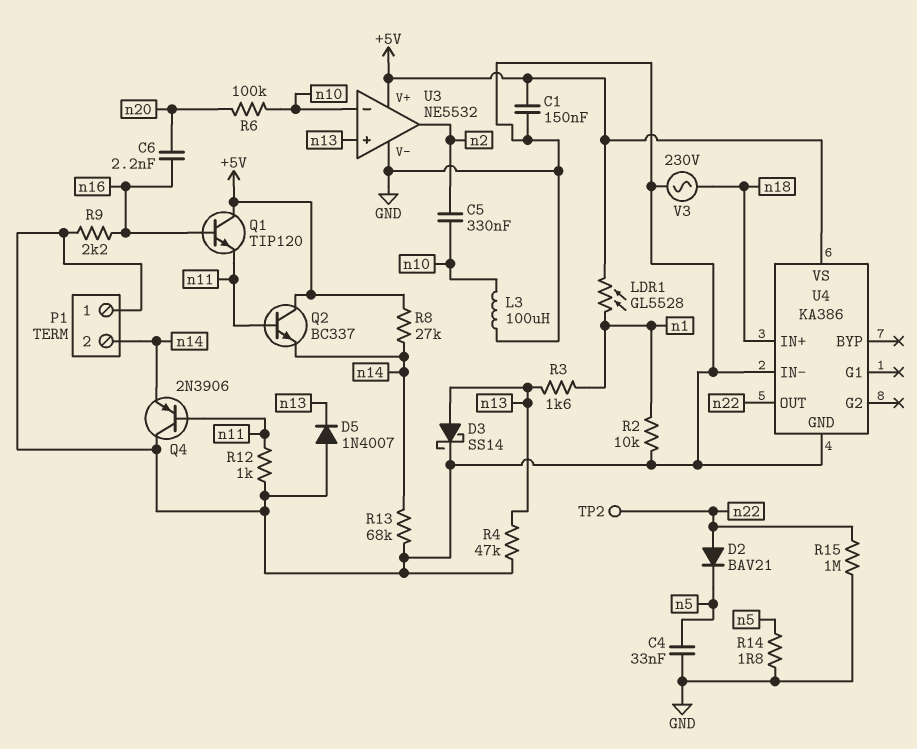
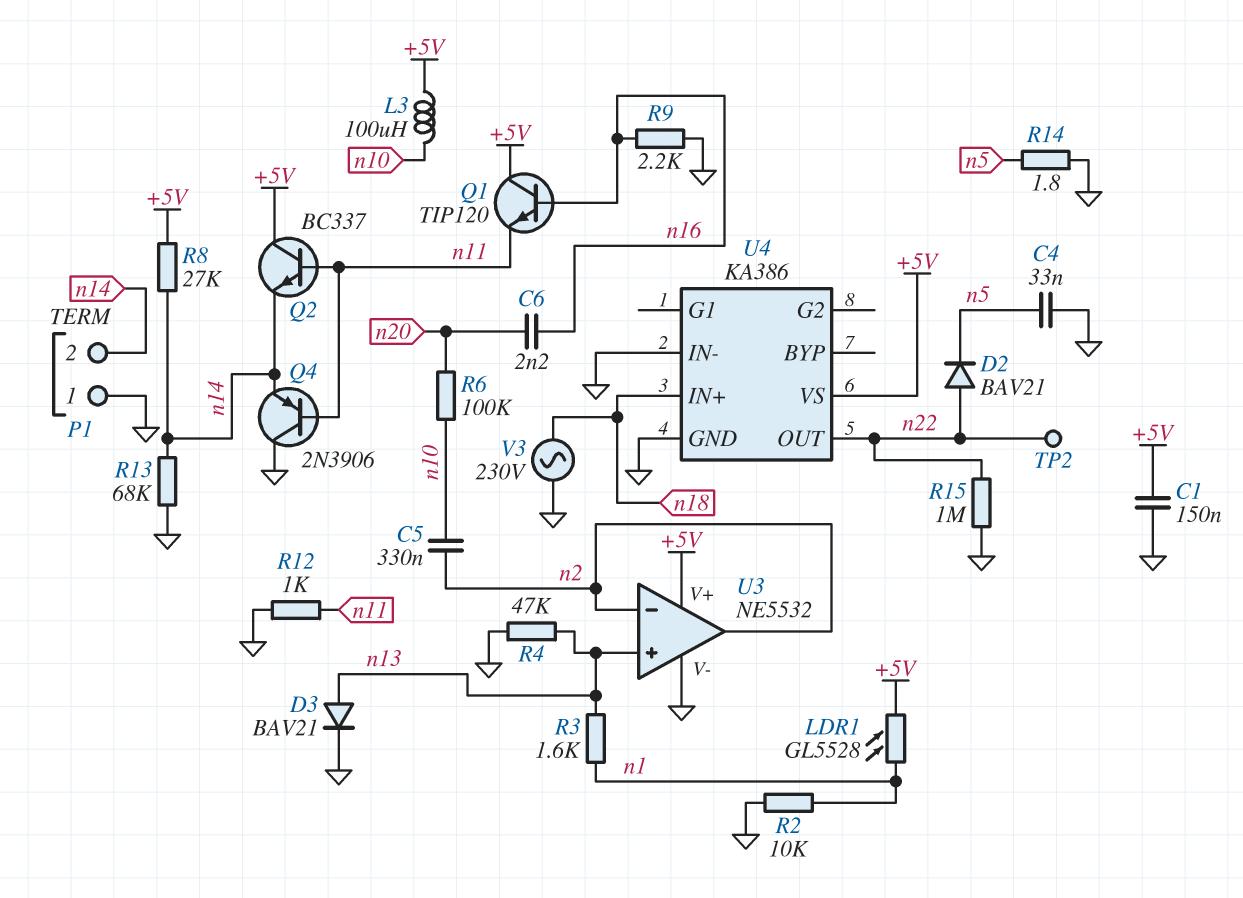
D3: schottky SS14 (A n13, K GND) -> diode BAV21 (A n13, K GND)
D5: diode 1N4007 (A GND, K n13) -> none
L3: 100uH (GND, n10) -> 100uH (+5V, n10)
U3 pin in-: n10 -> n2

